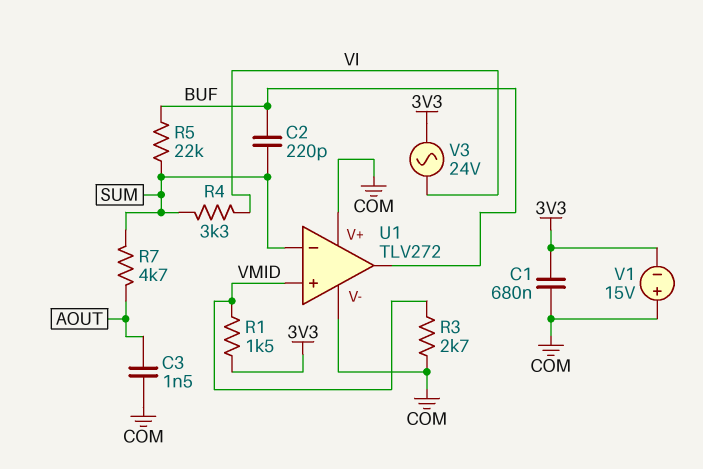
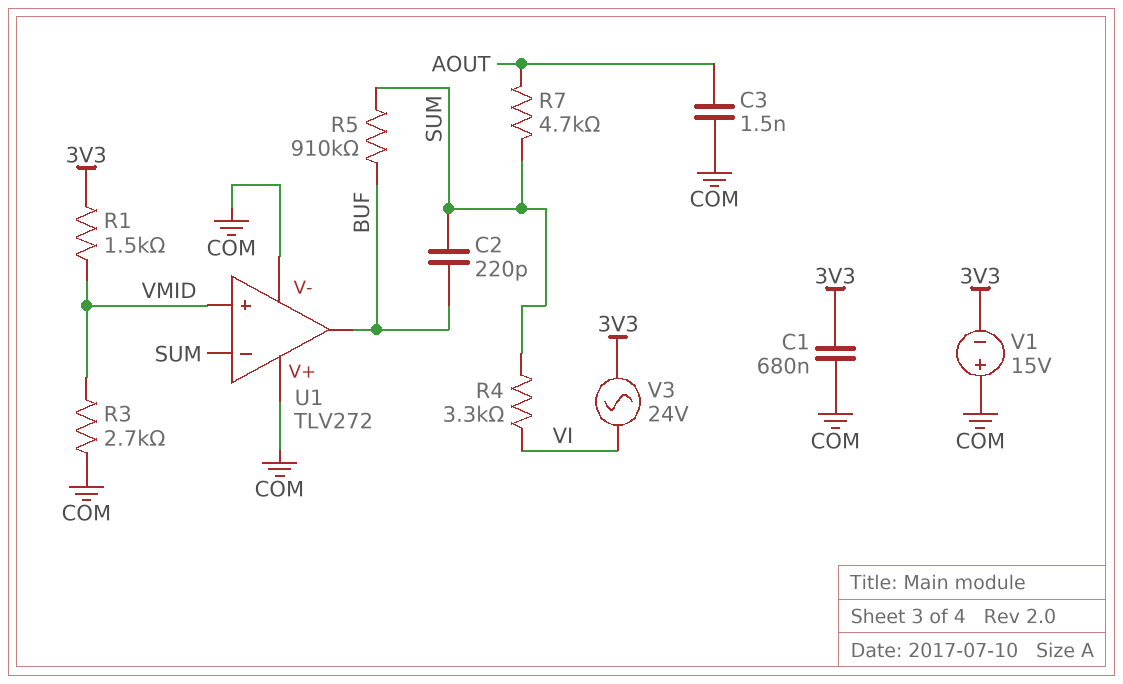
R5: 22k (BUF, SUM) -> 910k (BUF, SUM)

